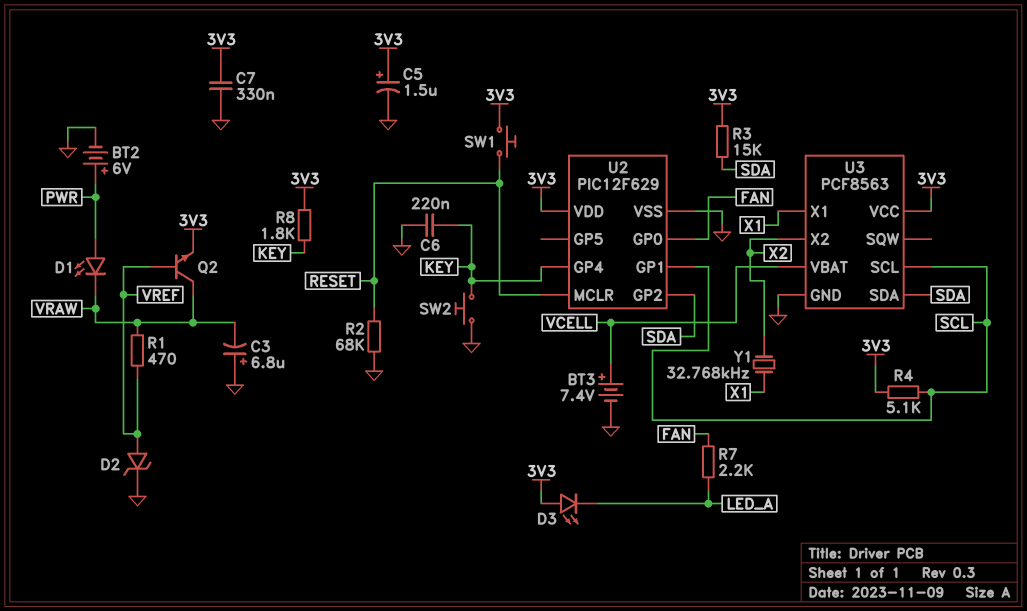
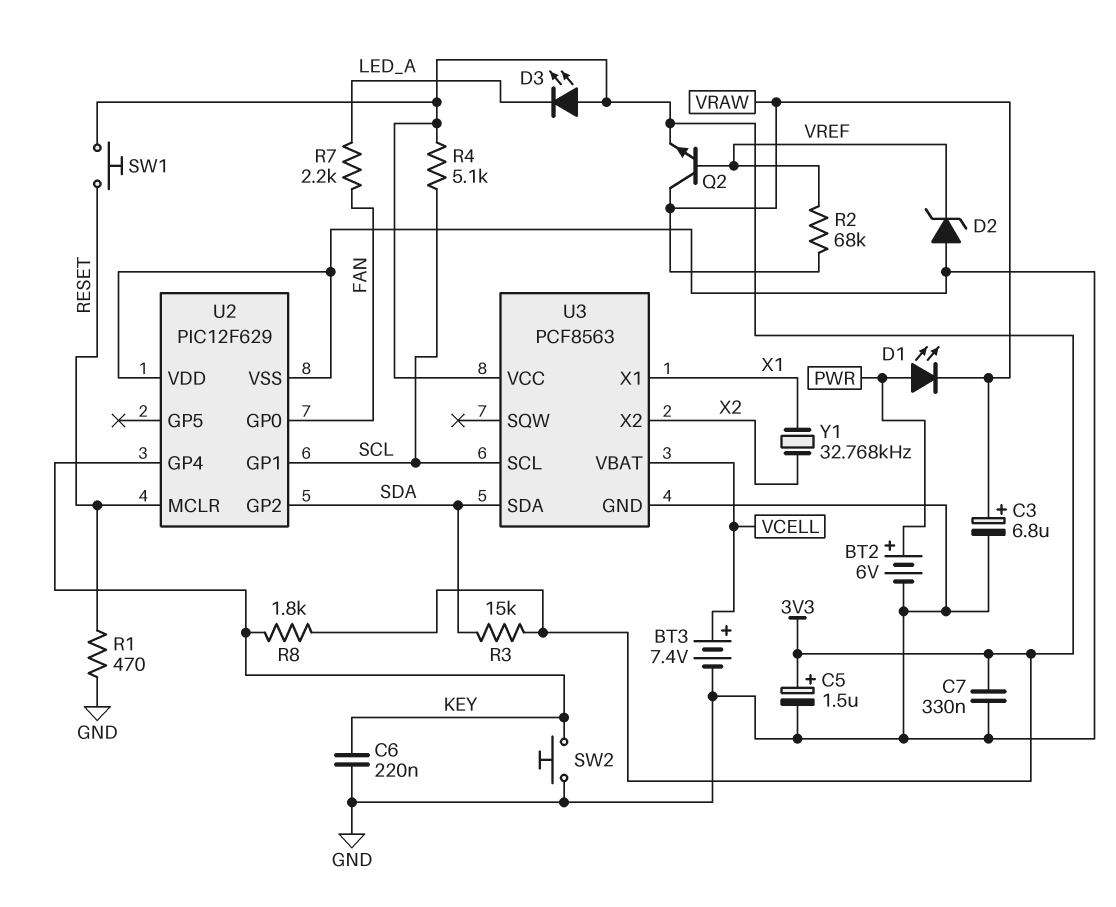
C3: 6.8uF (plus GND, minus VRAW) -> 6.8uF (plus VRAW, minus GND)
D2: zener (A VREF, K GND) -> zener (A GND, K VREF)
R1: 470 (VRAW, VREF) -> 470 (GND, RESET)
R2: 68k (GND, RESET) -> 68k (VRAW, VREF)
U2 pin VDD: 3V3 -> GND

